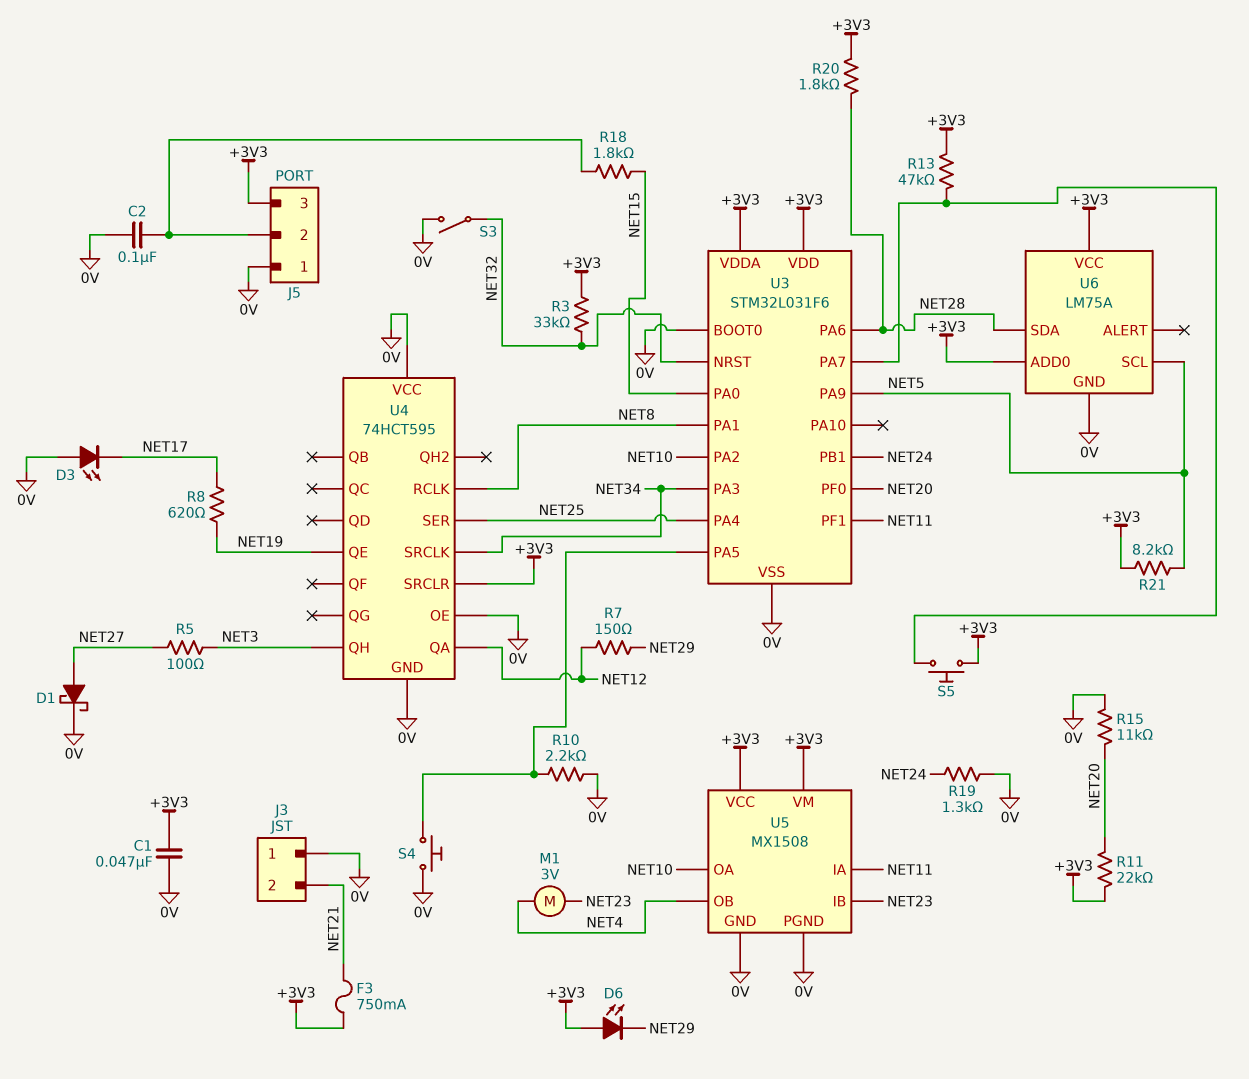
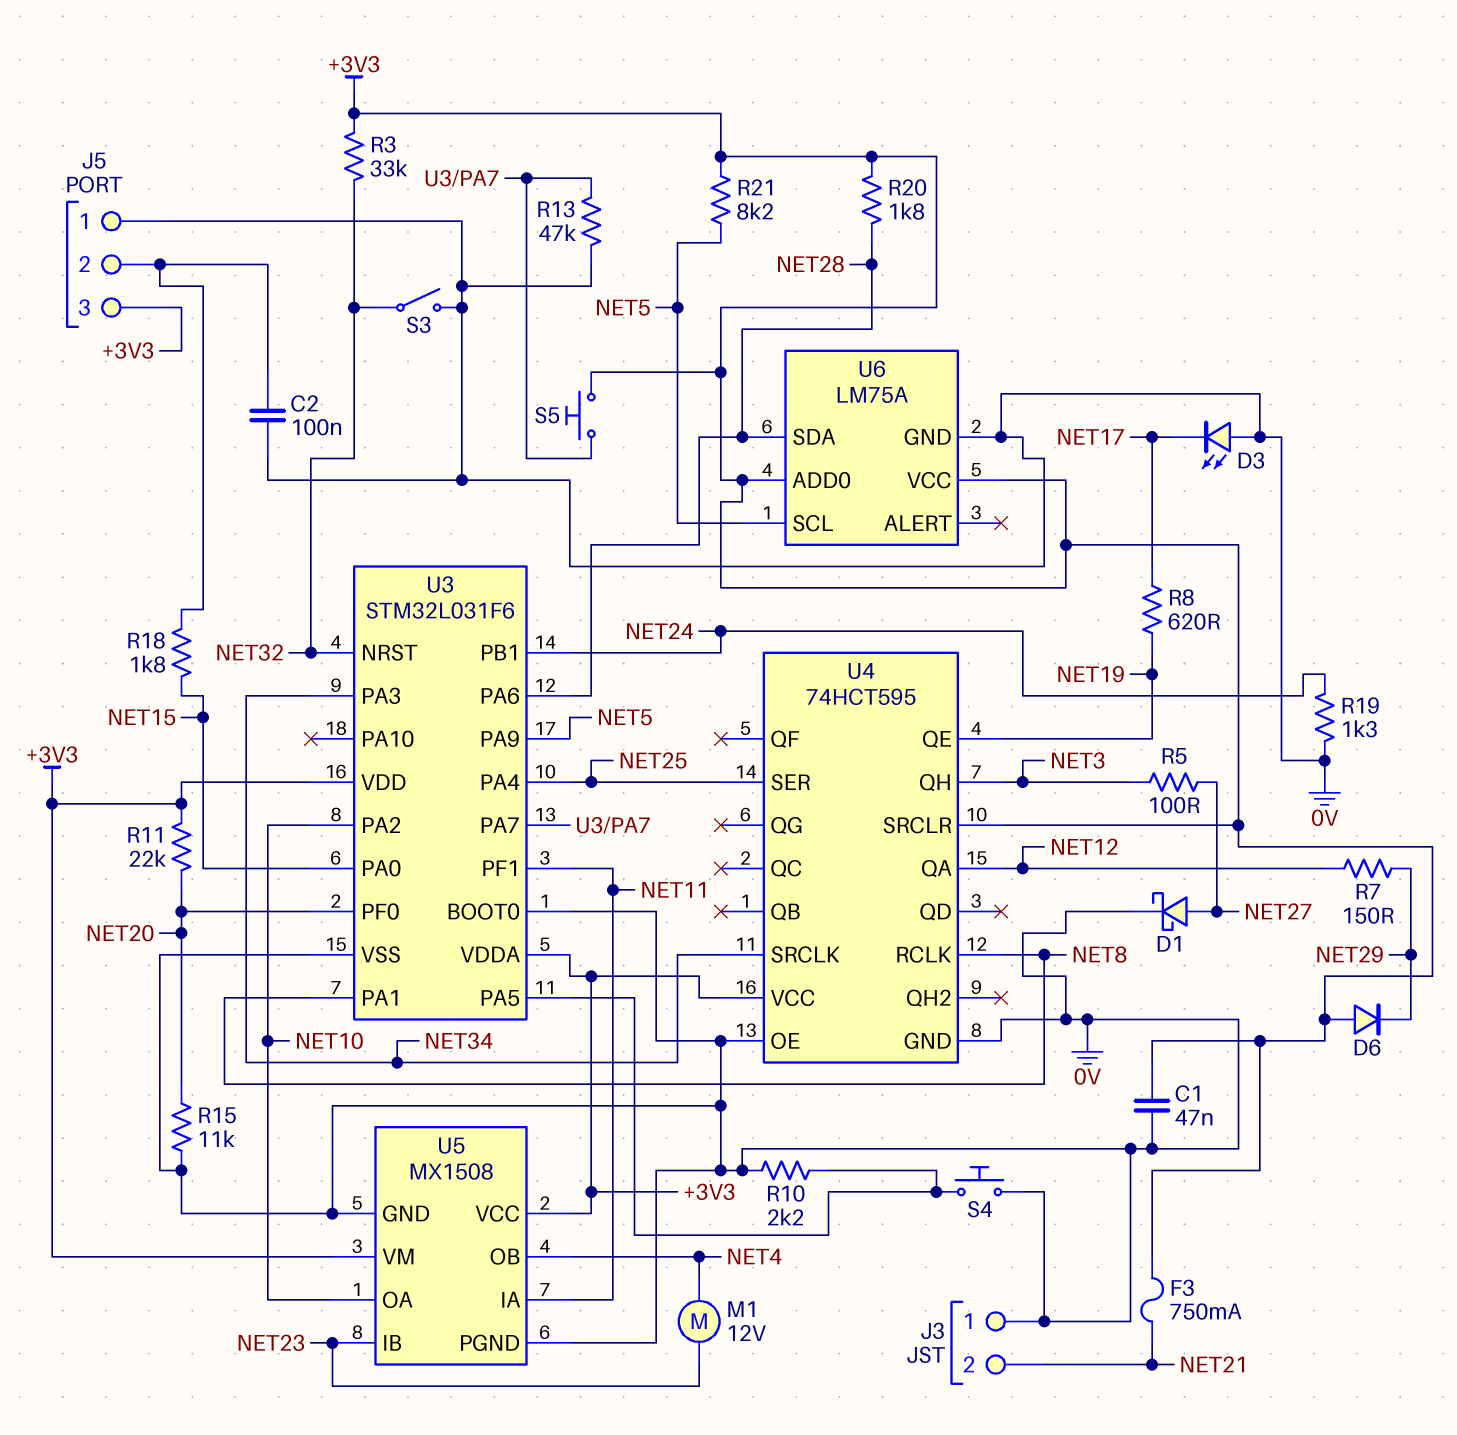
D6: LED (A +3V3, K NET29) -> diode (A +3V3, K NET29)
M1: motor 3V (NET4, NET23) -> motor 12V (NET4, NET23)
R13: 47k (+3V3, U3/PA7) -> 47k (0V, U3/PA7)
U4 pin VCC: 0V -> +3V3

